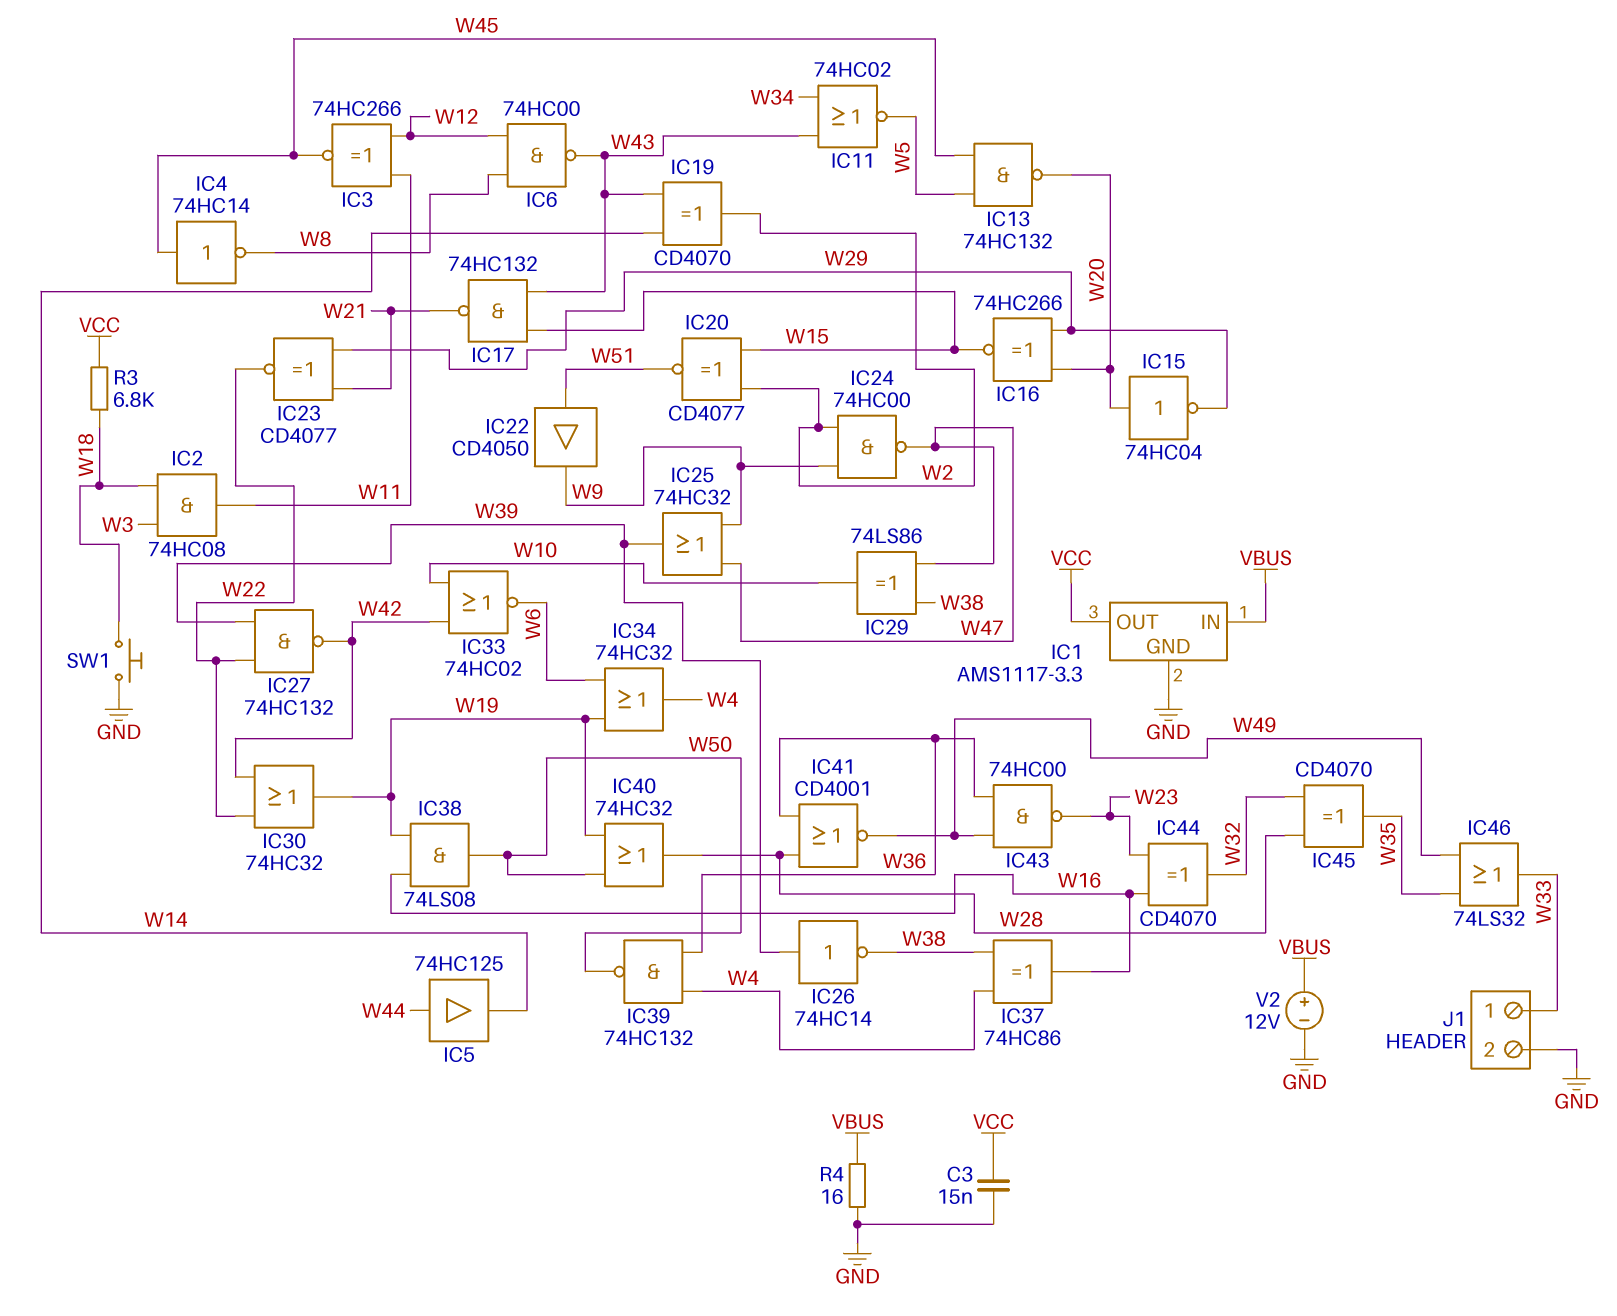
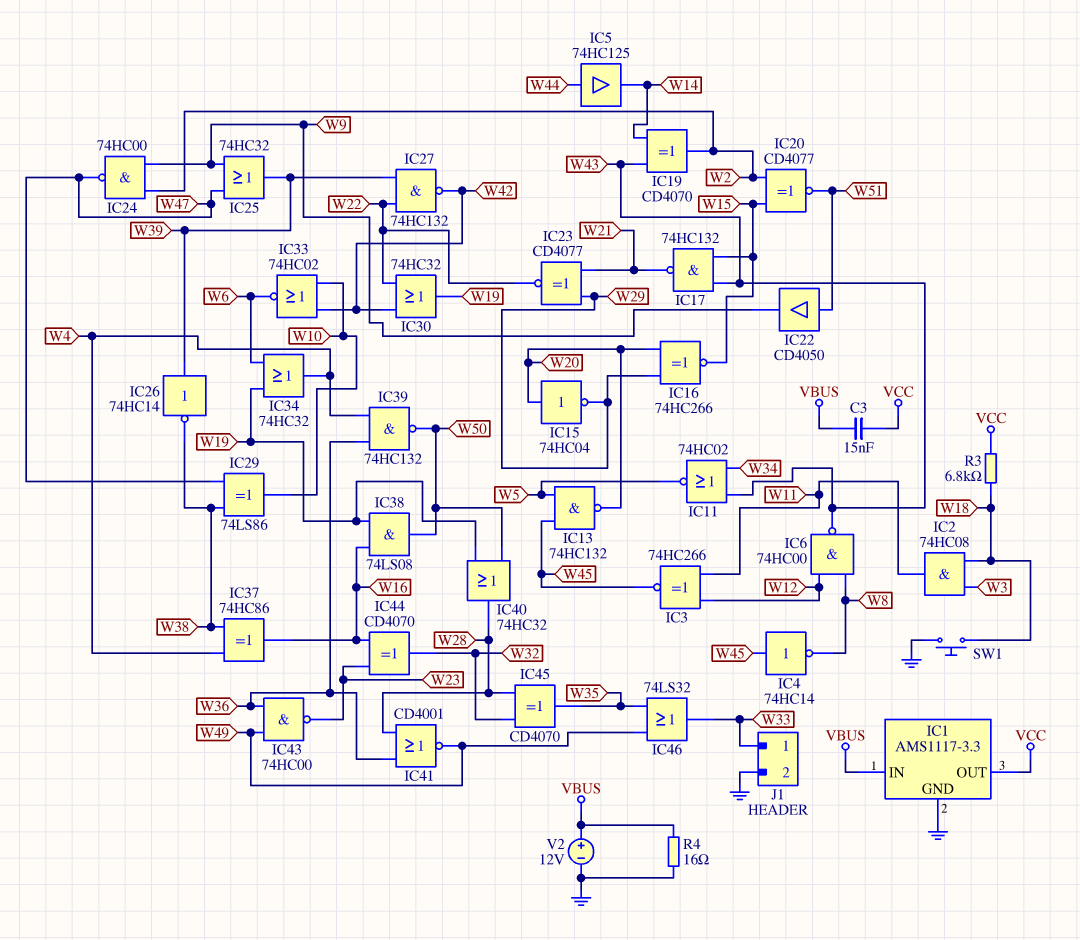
C3: 15nF (GND, VCC) -> 15nF (VBUS, VCC)

